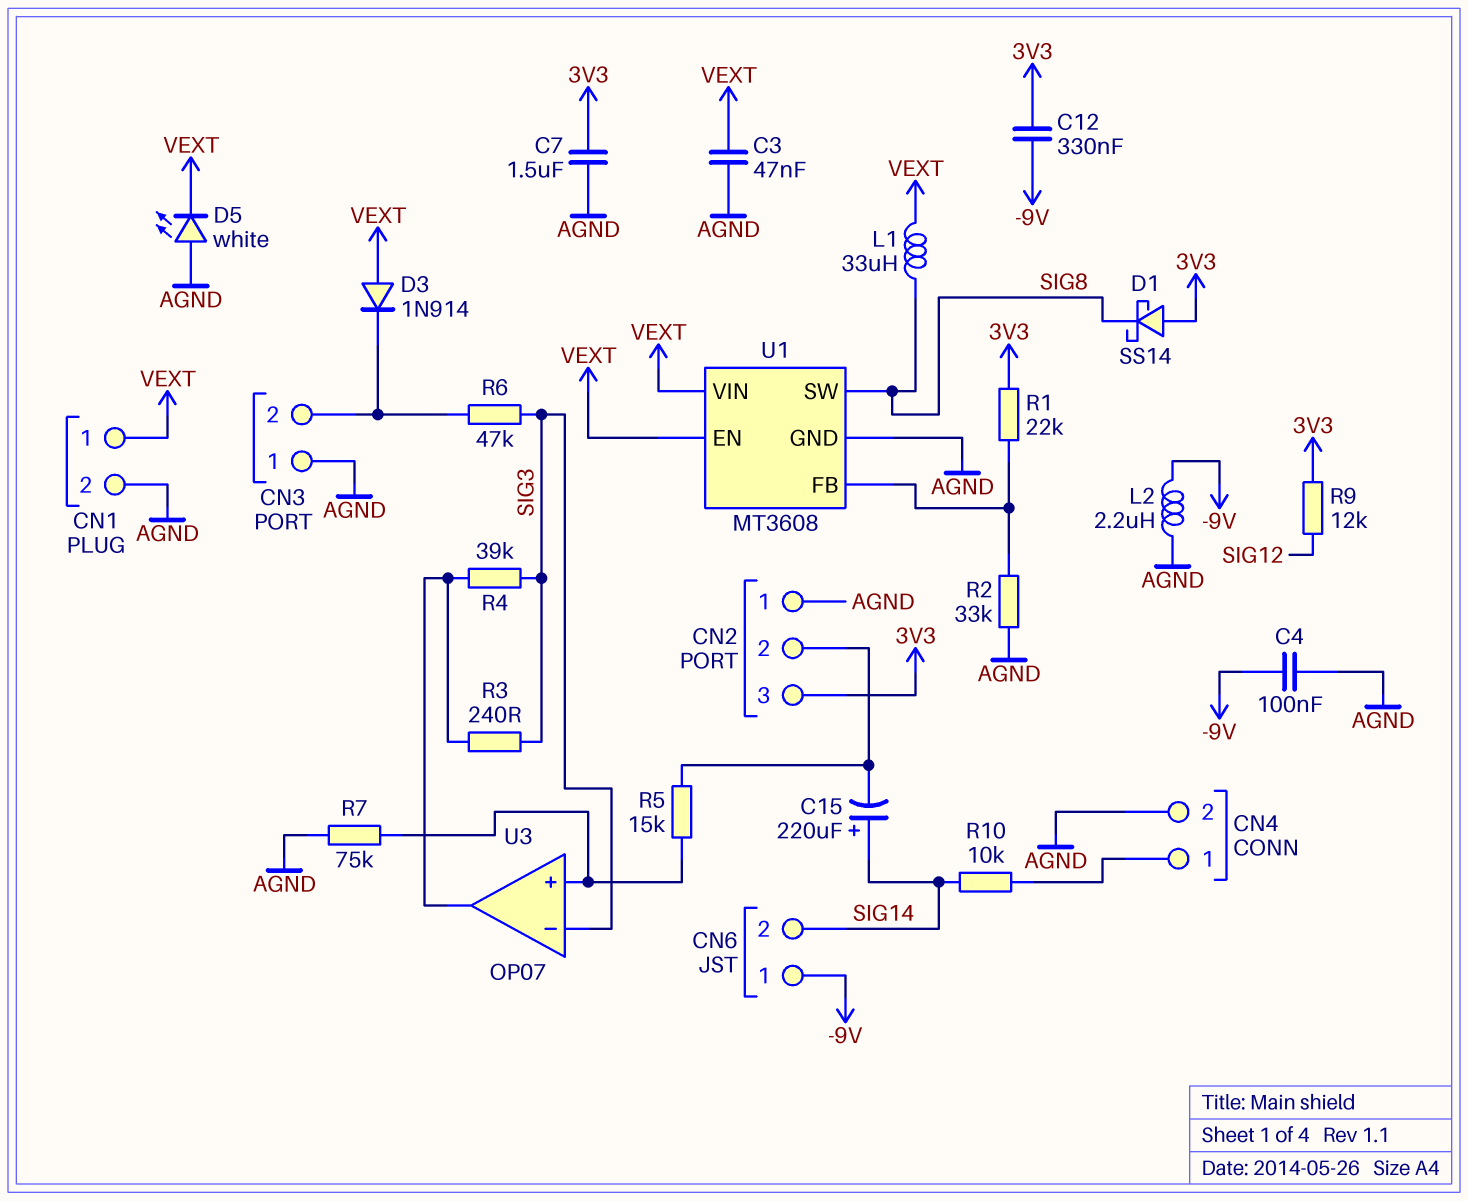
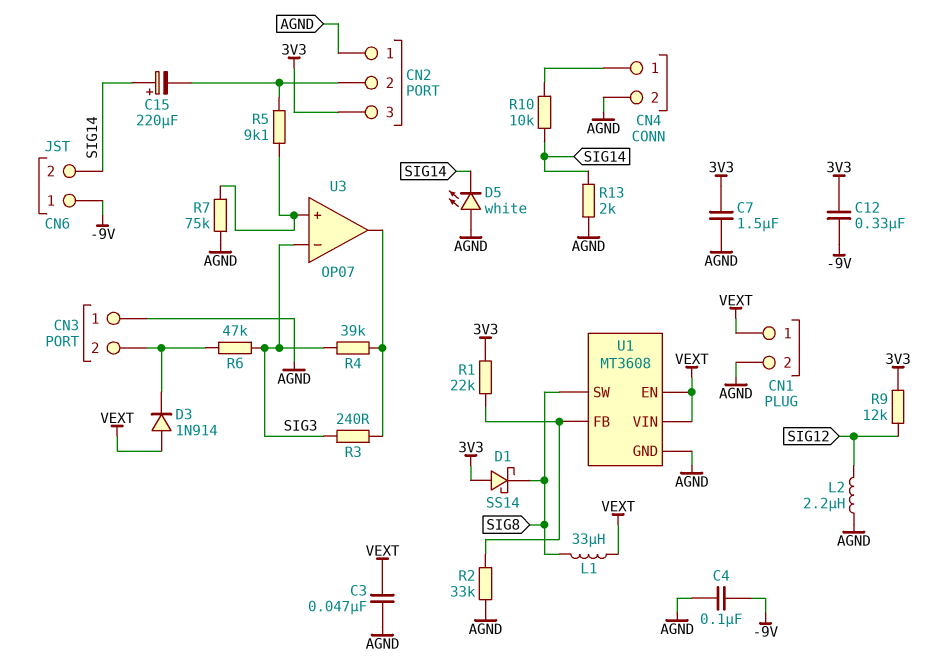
D5: LED white (A AGND, K VEXT) -> LED white (A AGND, K SIG14)
L2: 2.2uH (-9V, AGND) -> 2.2uH (AGND, SIG12)
R5: 15k (CN2/2, U3/in+) -> 9.1k (CN2/2, U3/in+)
R13: none -> 2k (AGND, SIG14)

